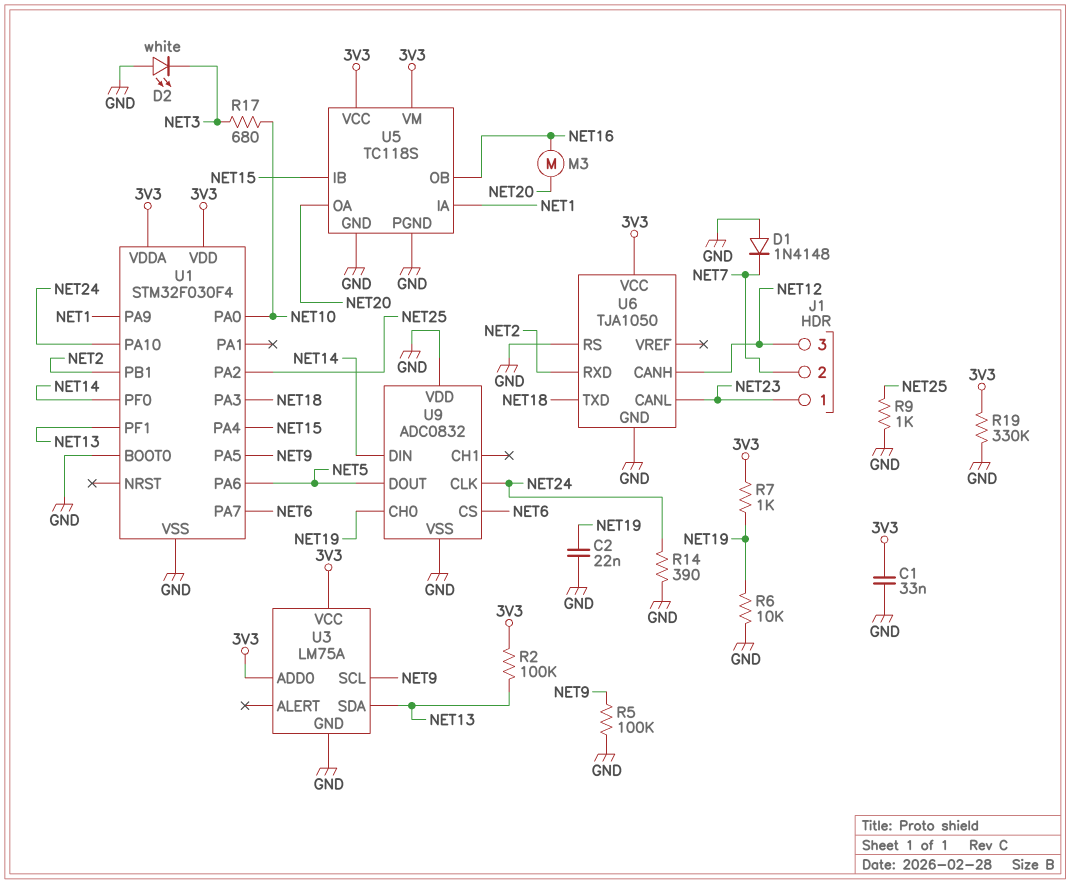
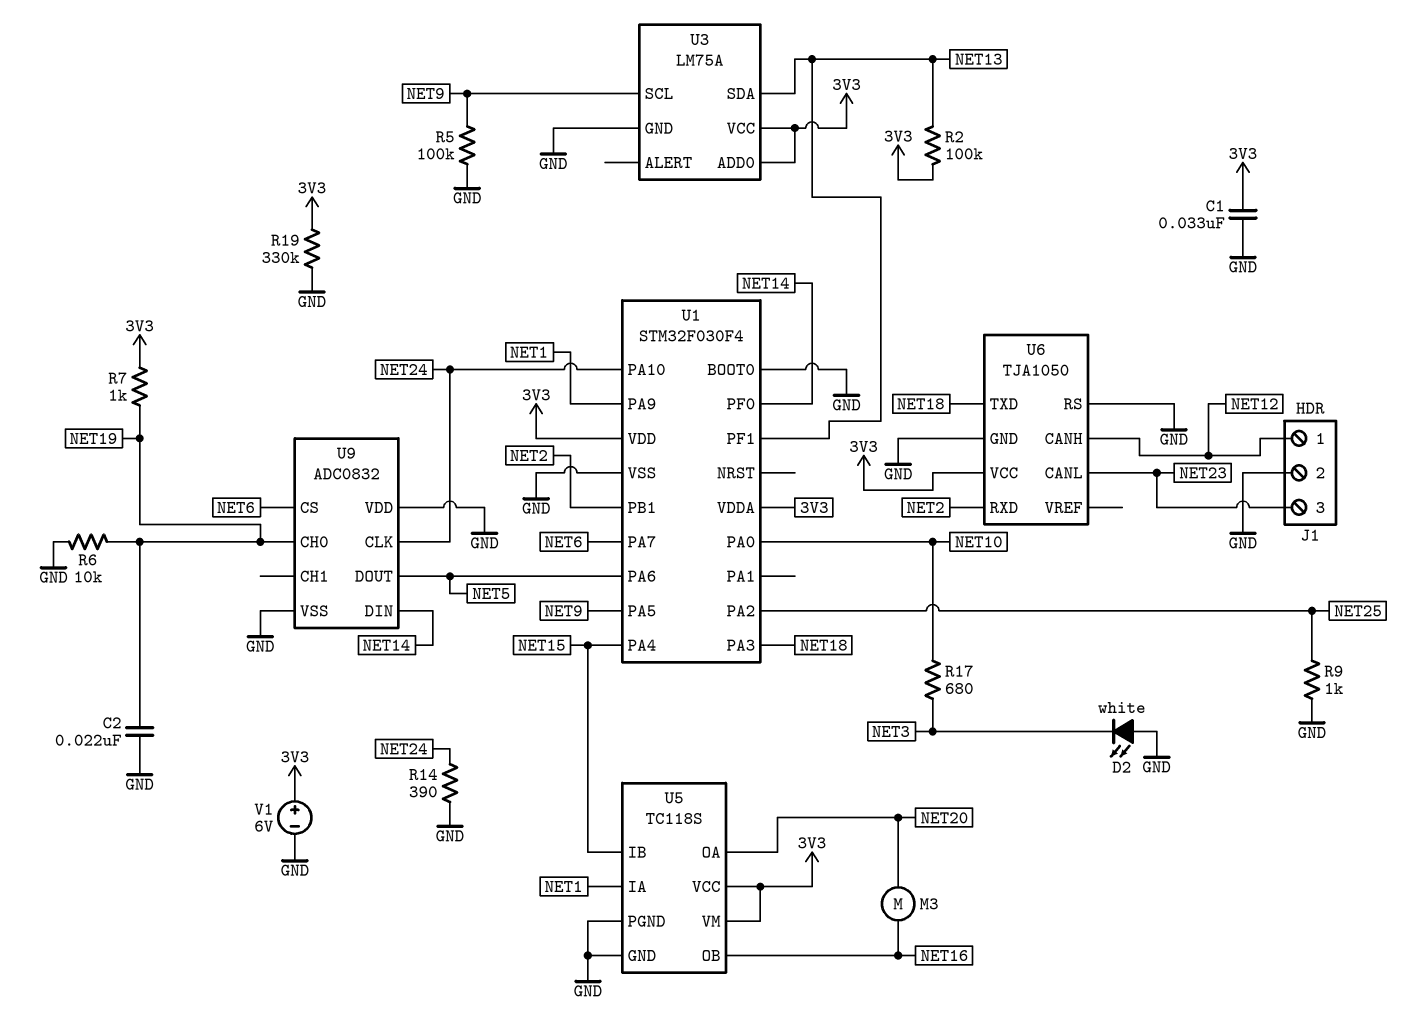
D1: diode 1N4148 (A GND, K NET7) -> none
J1 pin 1: NET23 -> NET12
J1 pin 2: NET7 -> GND
J1 pin 3: NET12 -> NET23
V1: none -> 6V (plus 3V3, minus GND)

